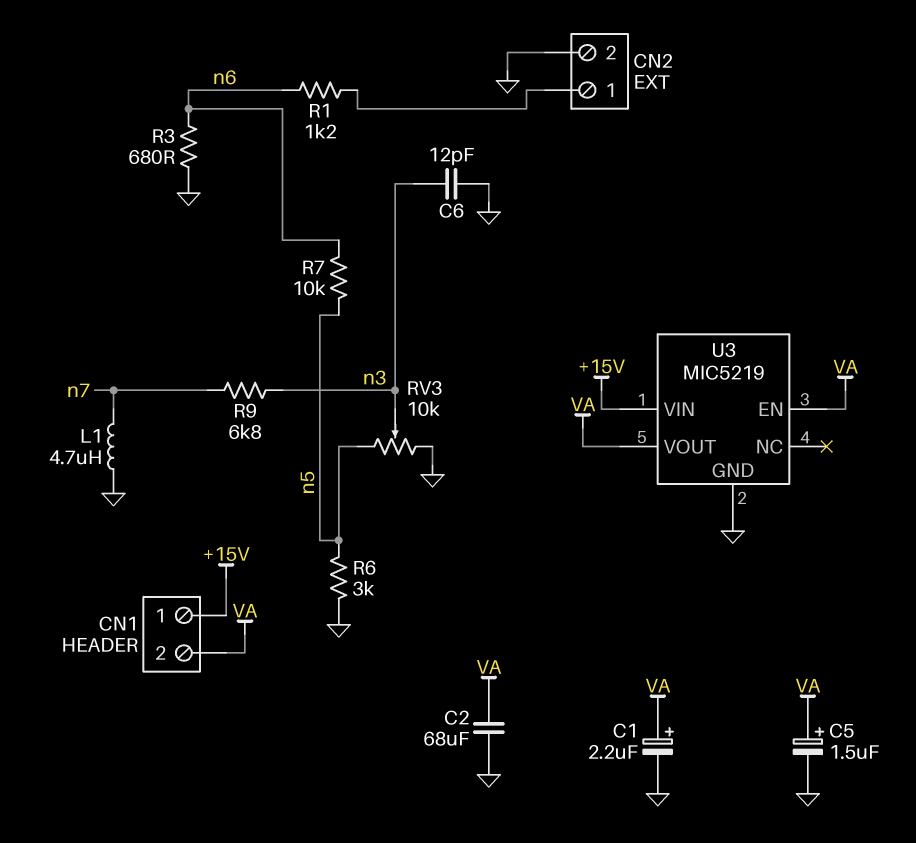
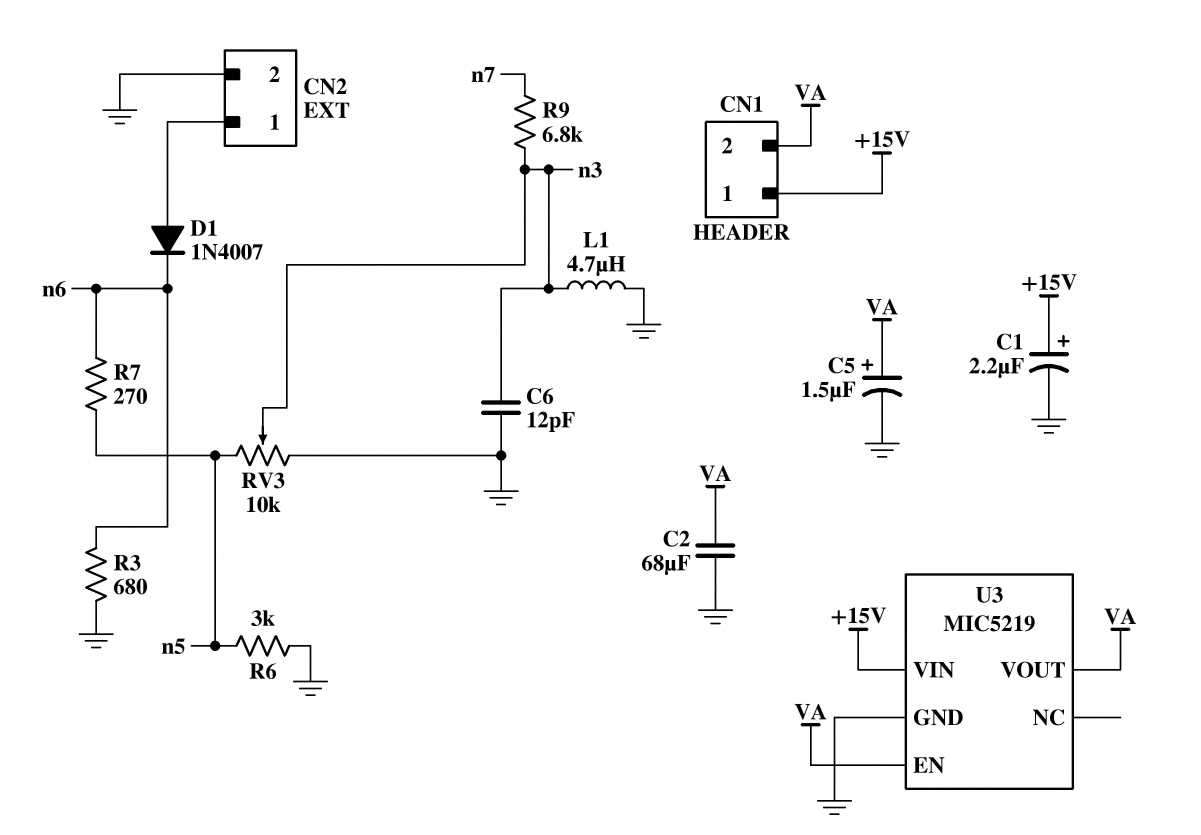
C1: 2.2uF (plus VA, minus GND) -> 2.2uF (plus +15V, minus GND)
D1: none -> diode 1N4007 (A CN2/1, K n6)
L1: 4.7uH (GND, n7) -> 4.7uH (GND, n3)
R1: 1.2k (CN2/1, n6) -> none
R7: 10k (n5, n6) -> 270 (n5, n6)

